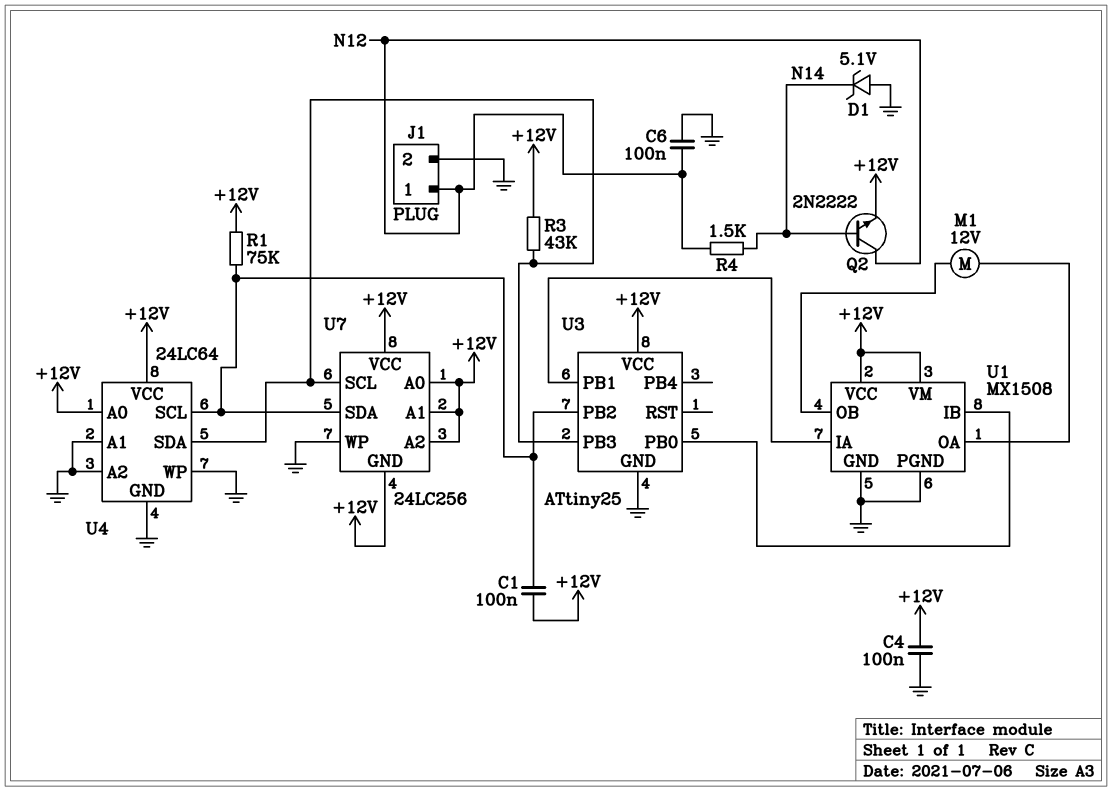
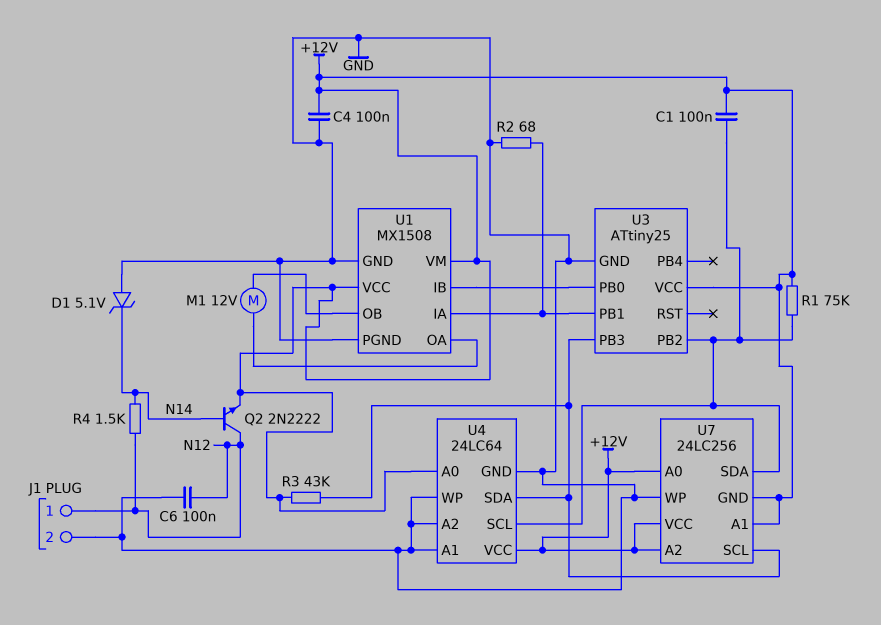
R2: none -> 68 (GND, U1/IA)

